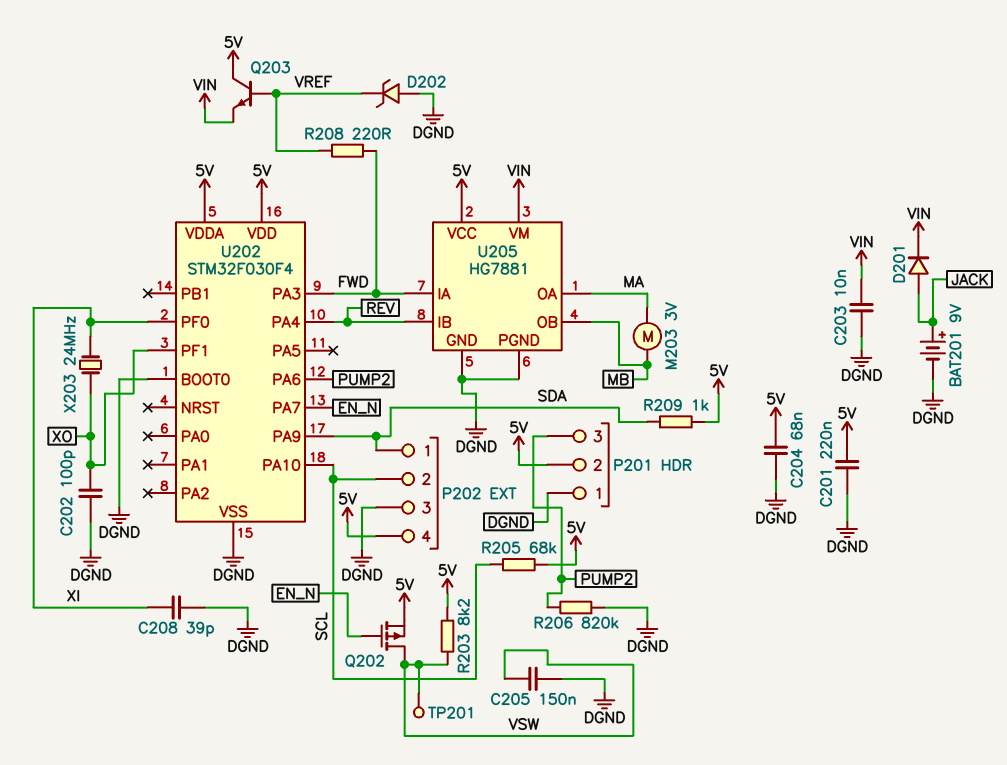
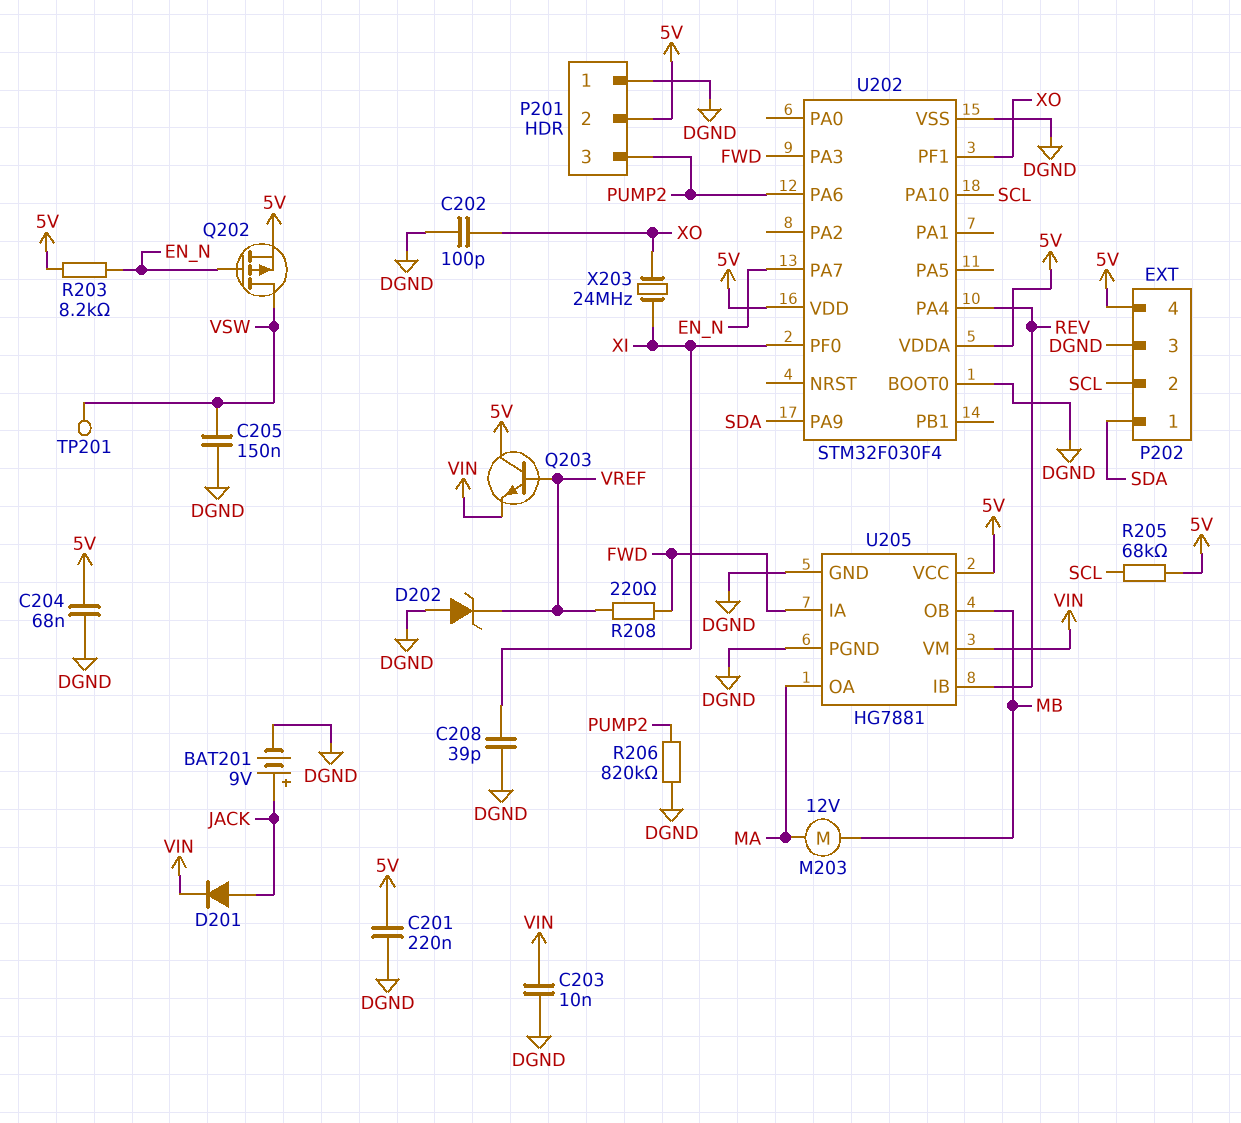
M203: motor 3V (MA, MB) -> motor 12V (MA, MB)
R203: 8.2k (5V, VSW) -> 8.2k (5V, EN_N)
R209: 1k (5V, SDA) -> none

